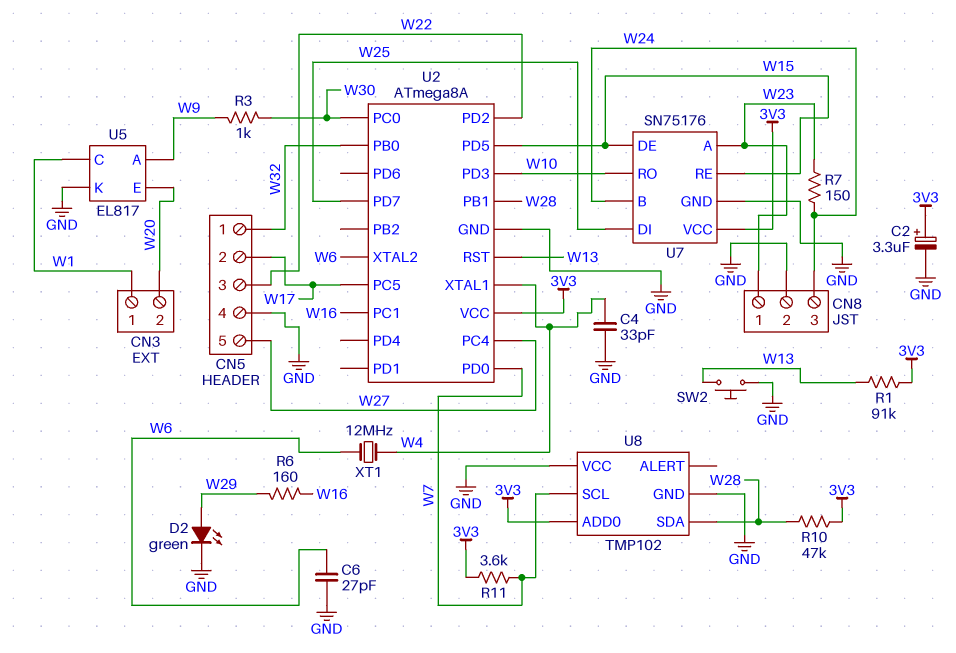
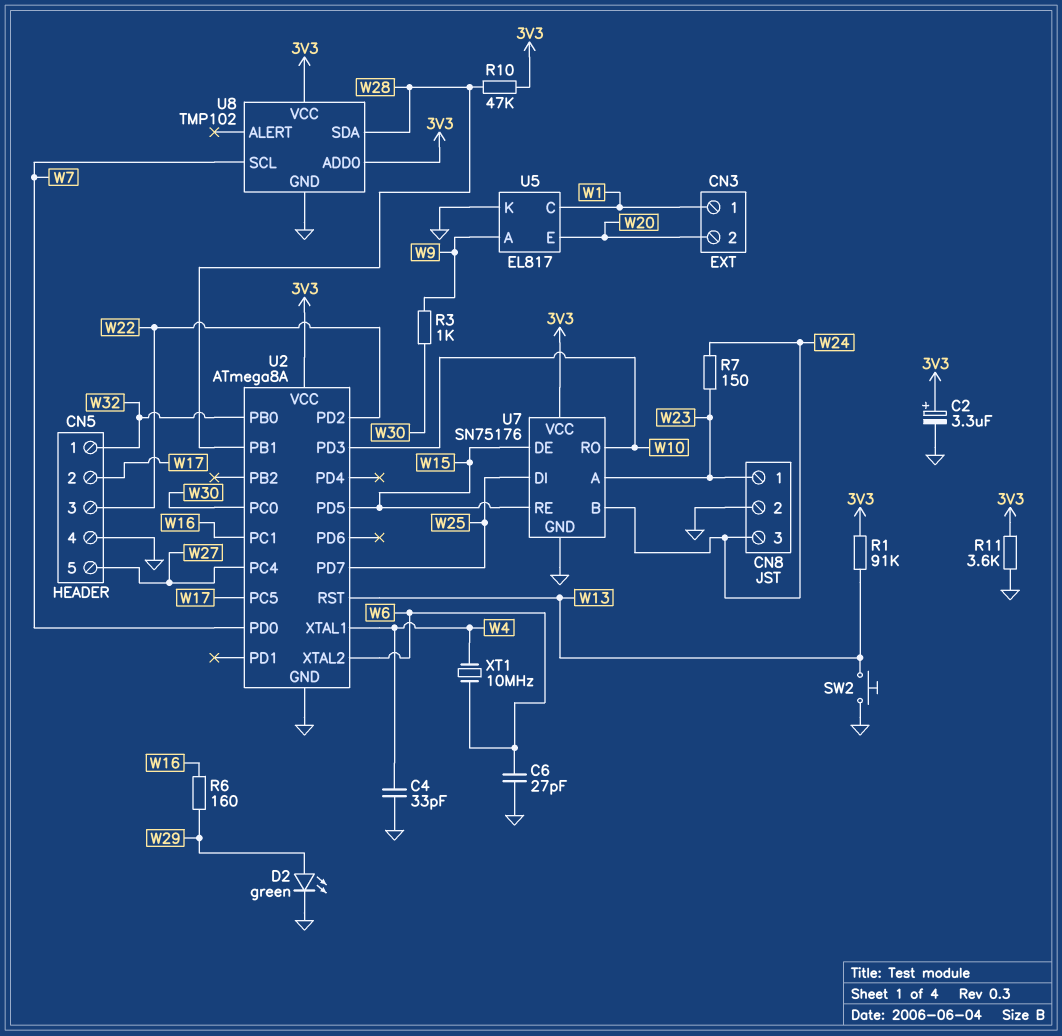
R11: 3.6k (3V3, W7) -> 3.6k (3V3, GND)
U8 pin VCC: GND -> 3V3
XT1: 12MHz (W4, W6) -> 10MHz (W4, W6)

